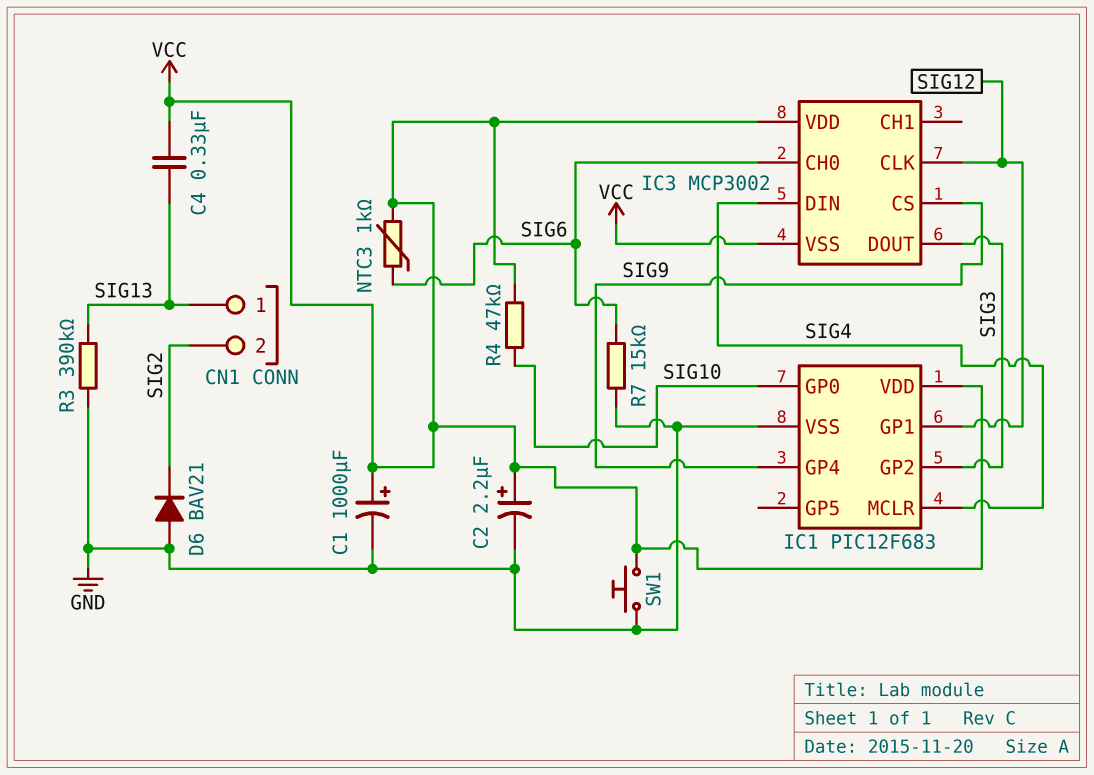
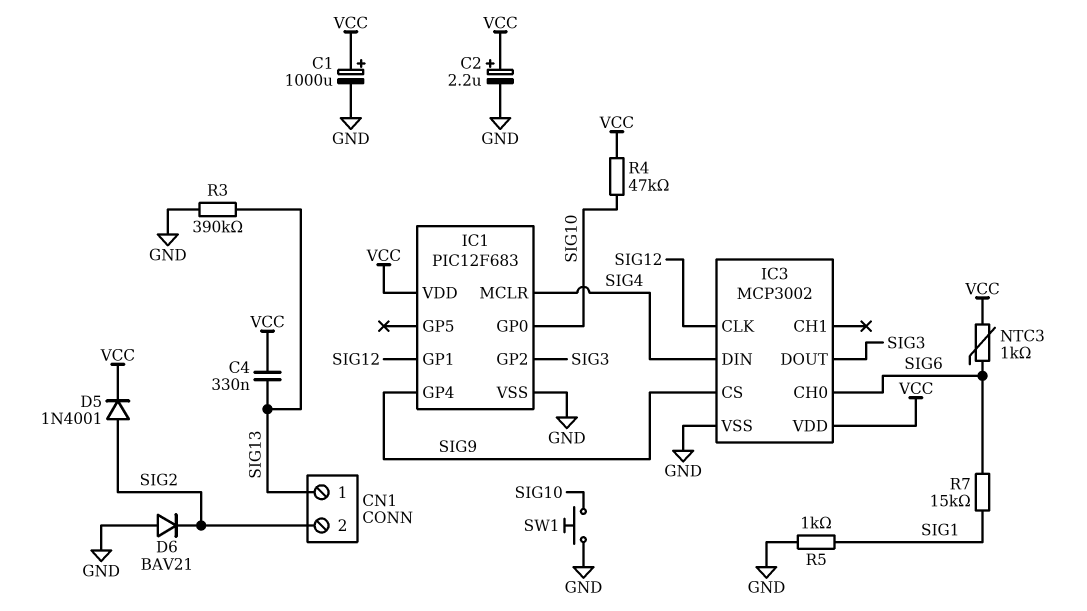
D5: none -> diode 1N4001 (A SIG2, K VCC)
IC3 pin VSS: VCC -> GND
R5: none -> 1k (GND, SIG1)
R7: 15k (GND, SIG6) -> 15k (SIG1, SIG6)
SW1: button (GND, VCC) -> button (GND, SIG10)

